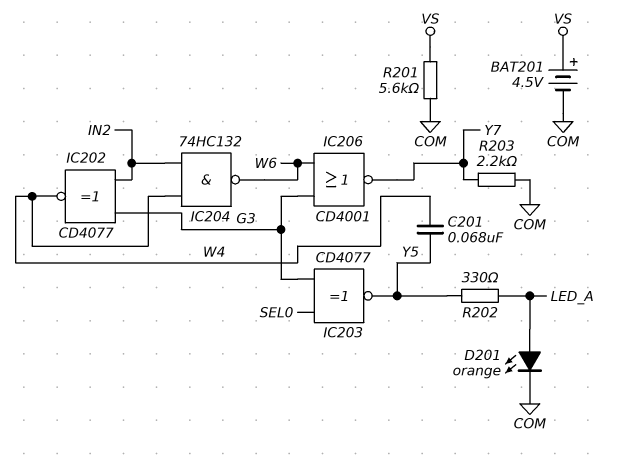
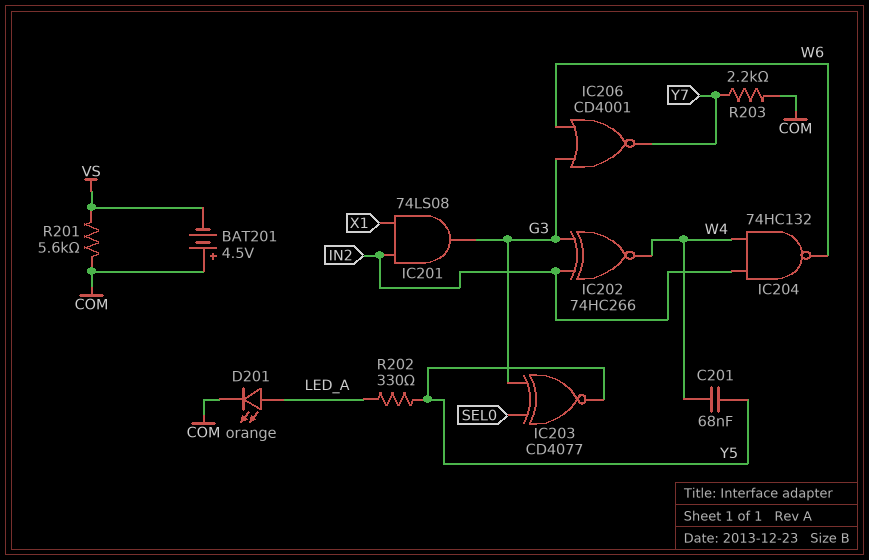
BAT201: 4.5V (plus VS, minus COM) -> 4.5V (plus COM, minus VS)
IC201: none -> AND 74LS08 (in IN2, in X1, out G3)
IC202: XNOR CD4077 (in G3, in IN2, out W4) -> XNOR 74HC266 (in G3, in IN2, out W4)

